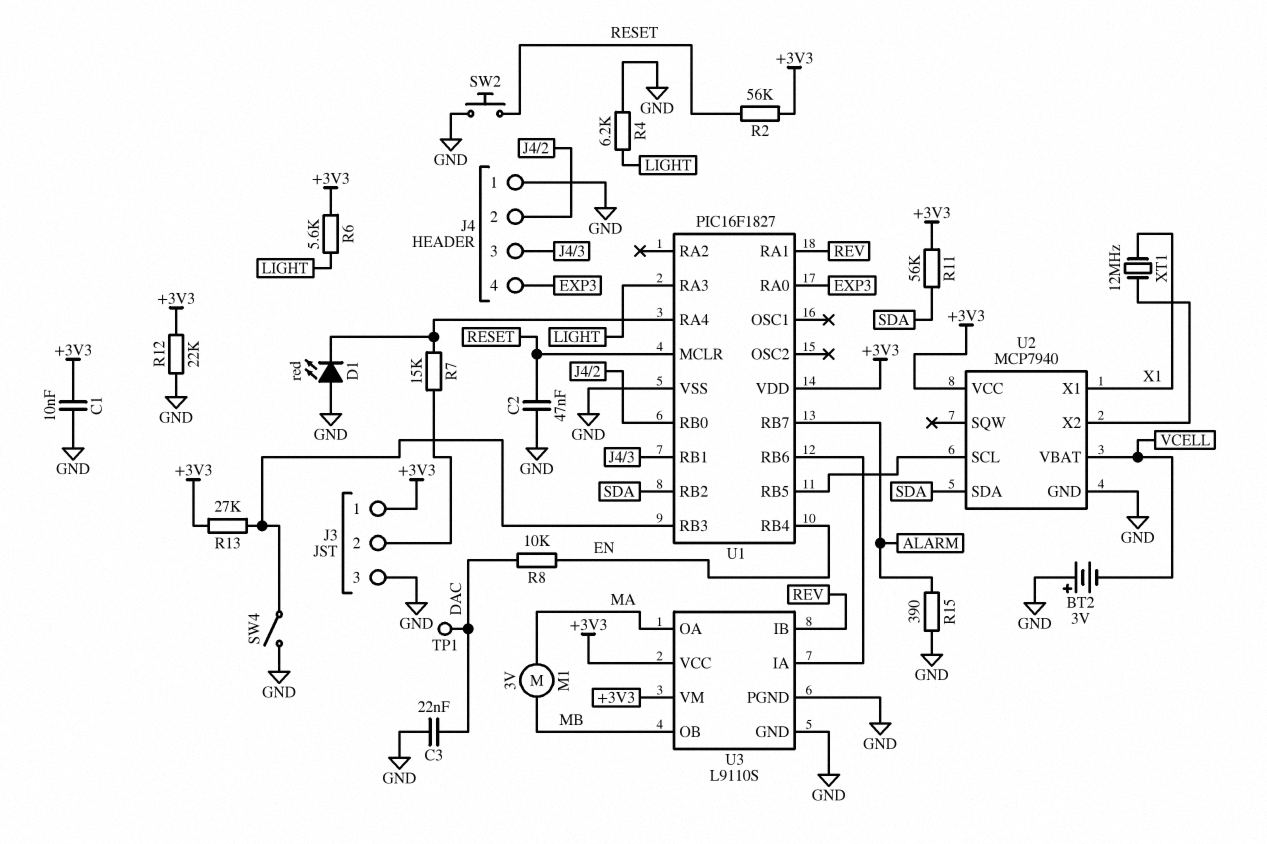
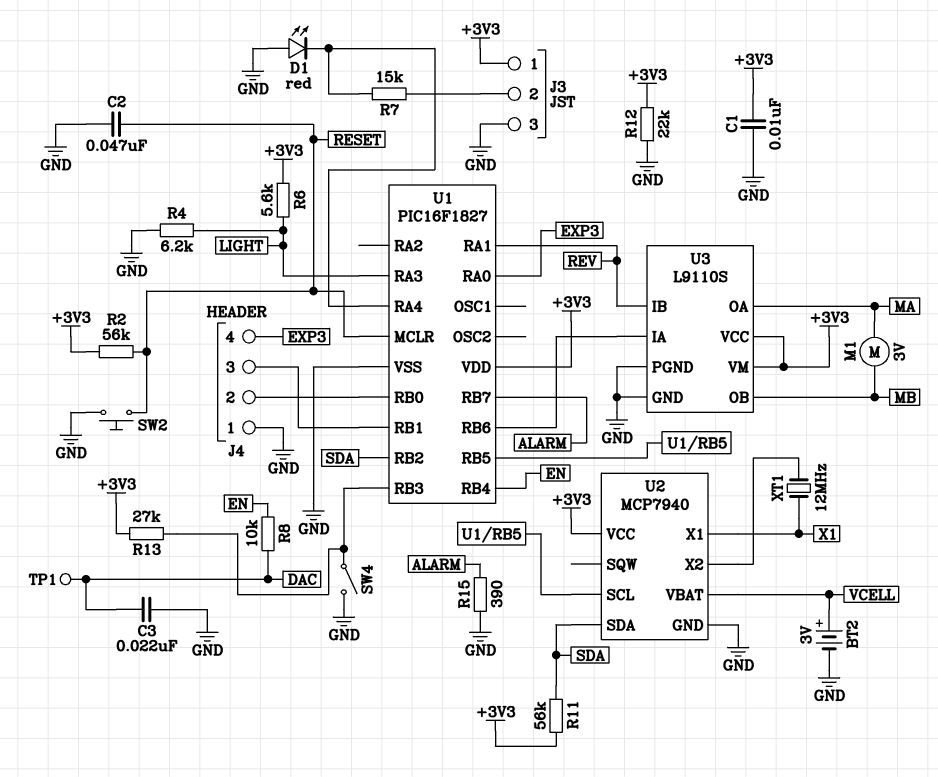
BT2: 3V (plus GND, minus VCELL) -> 3V (plus VCELL, minus GND)

